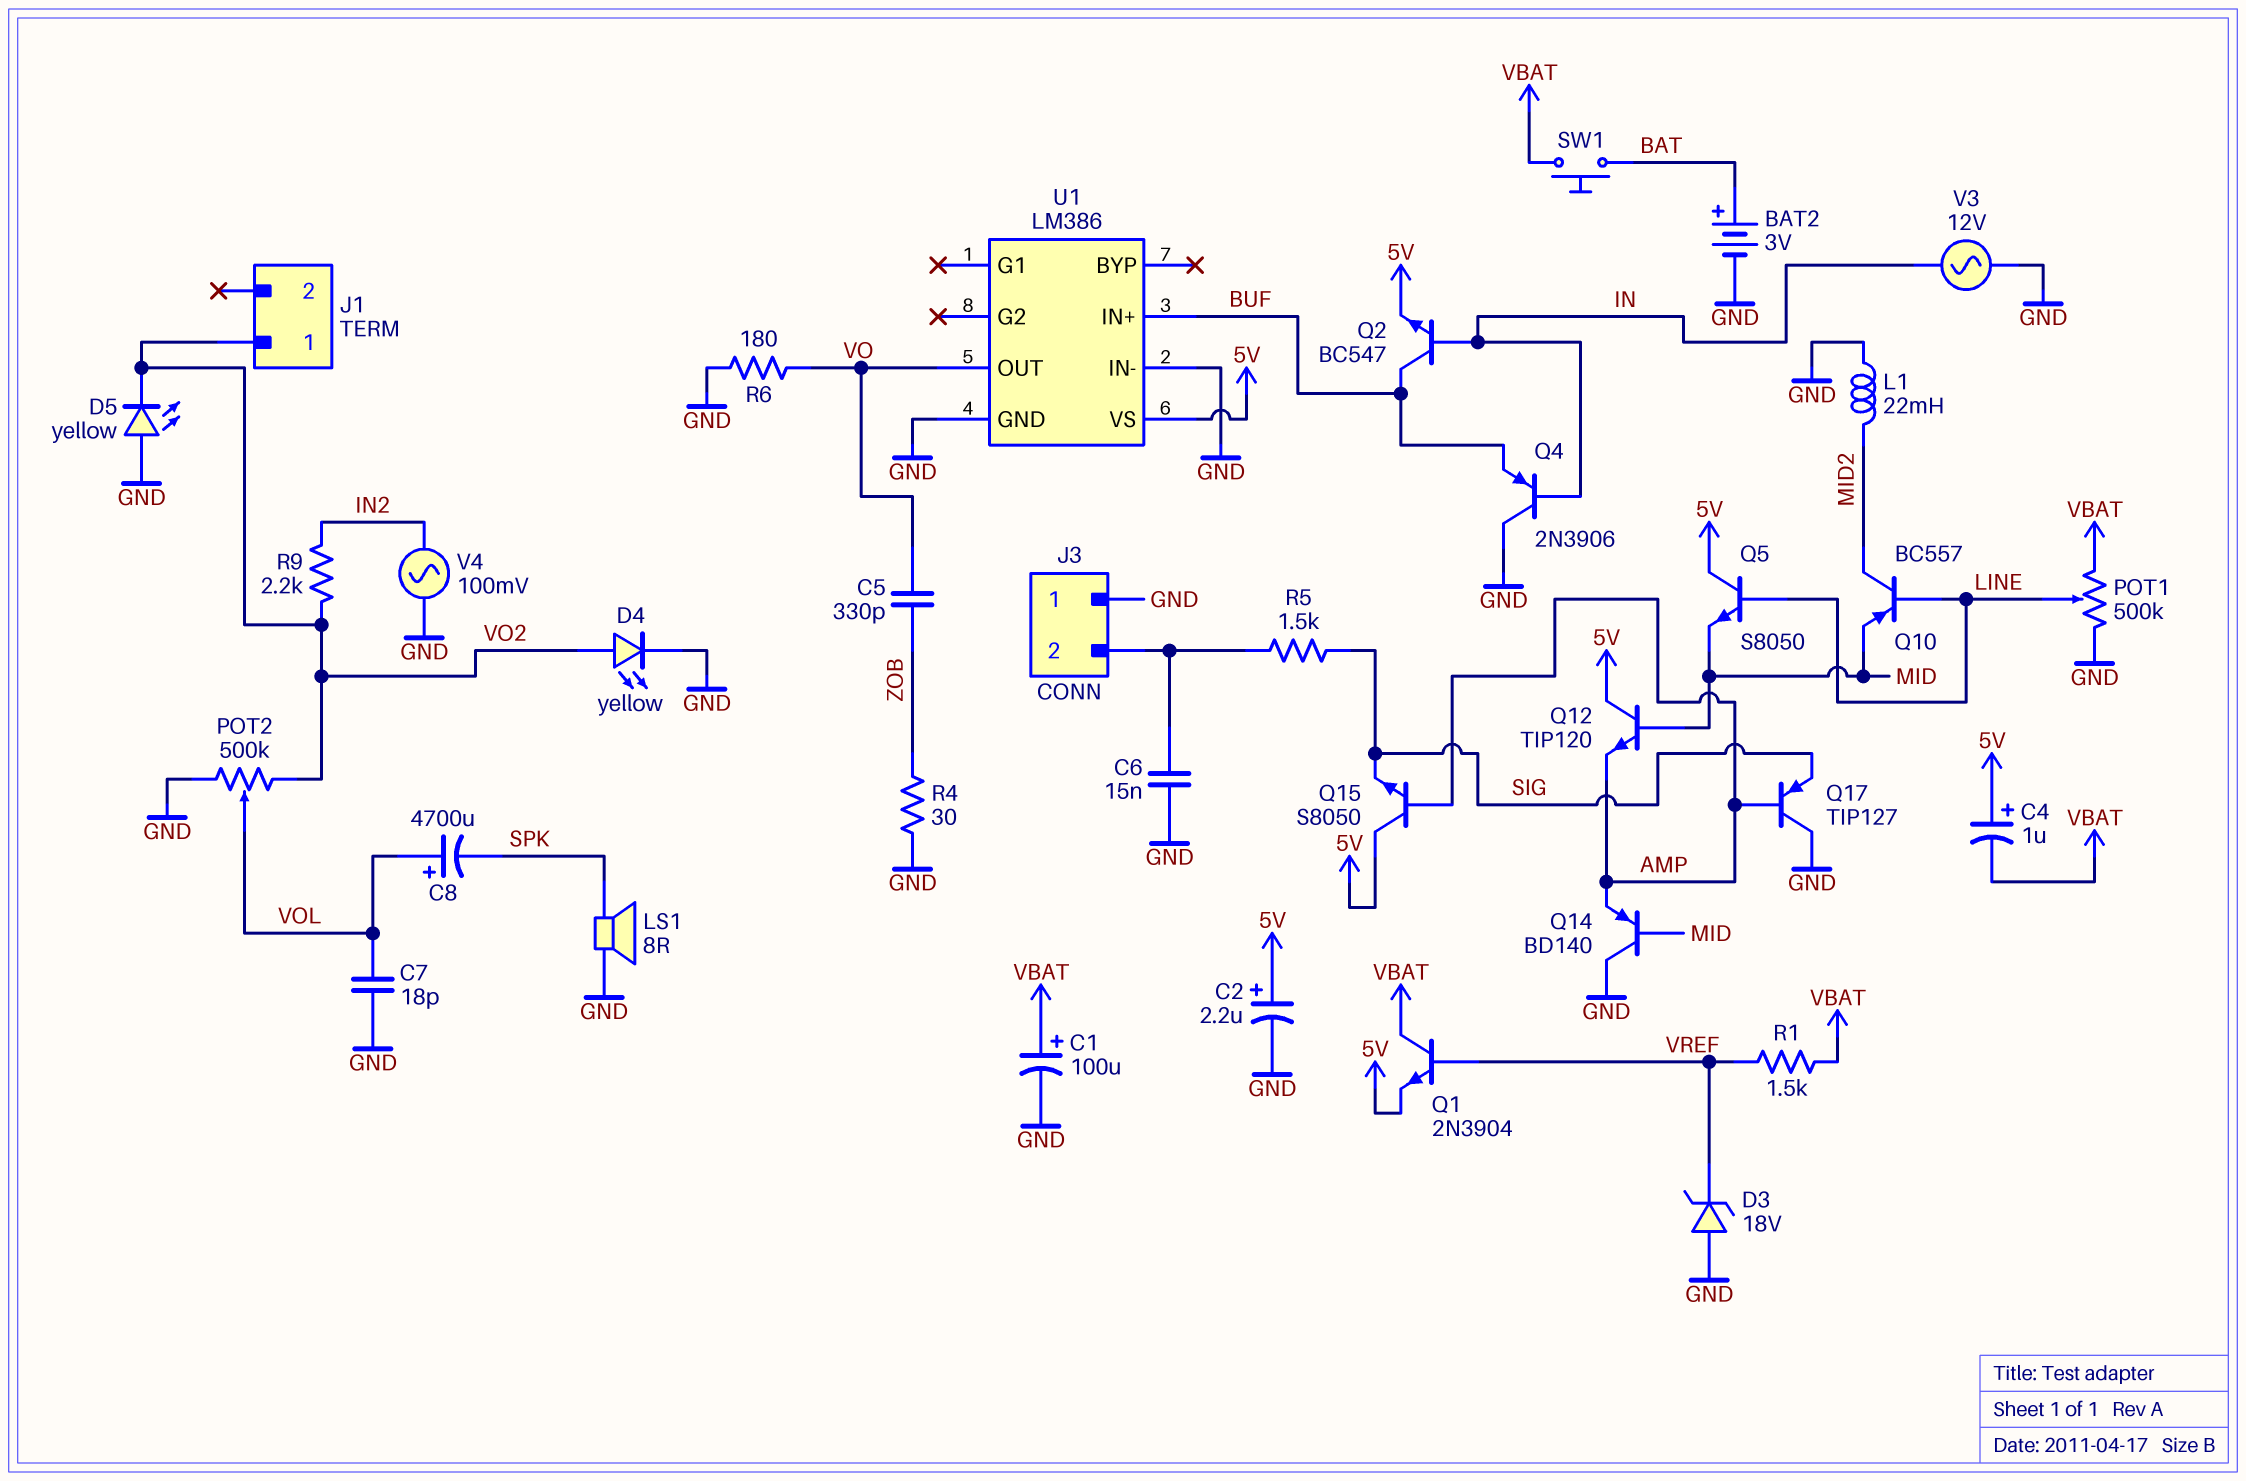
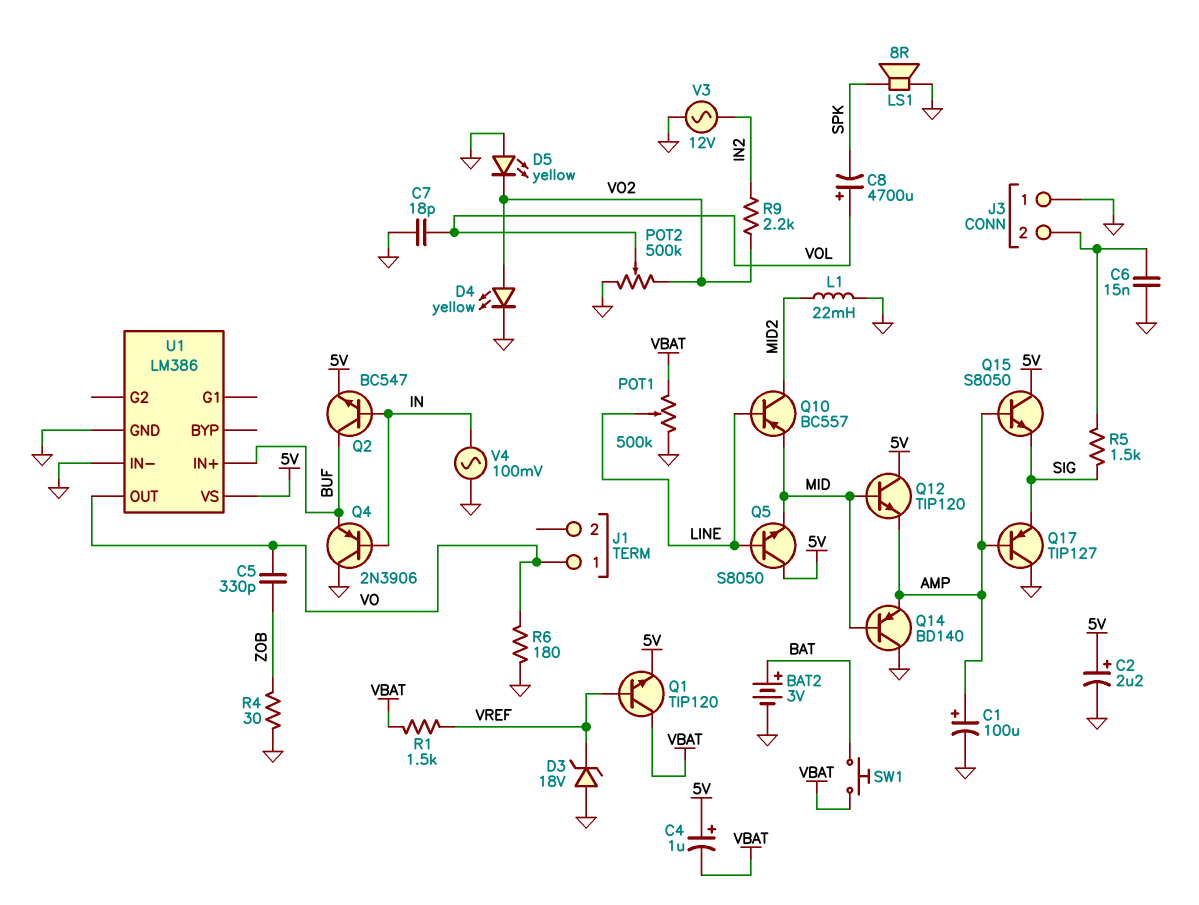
C1: 100uF (plus VBAT, minus GND) -> 100uF (plus AMP, minus GND)
J1 pin 1: VO2 -> VO
Q1: NPN 2N3904 (B VREF, C VBAT, E 5V) -> NPN TIP120 (B VREF, C VBAT, E 5V)
V3: AC 12V (GND, IN) -> AC 12V (GND, IN2)
V4: AC 100mV (GND, IN2) -> AC 100mV (GND, IN)

